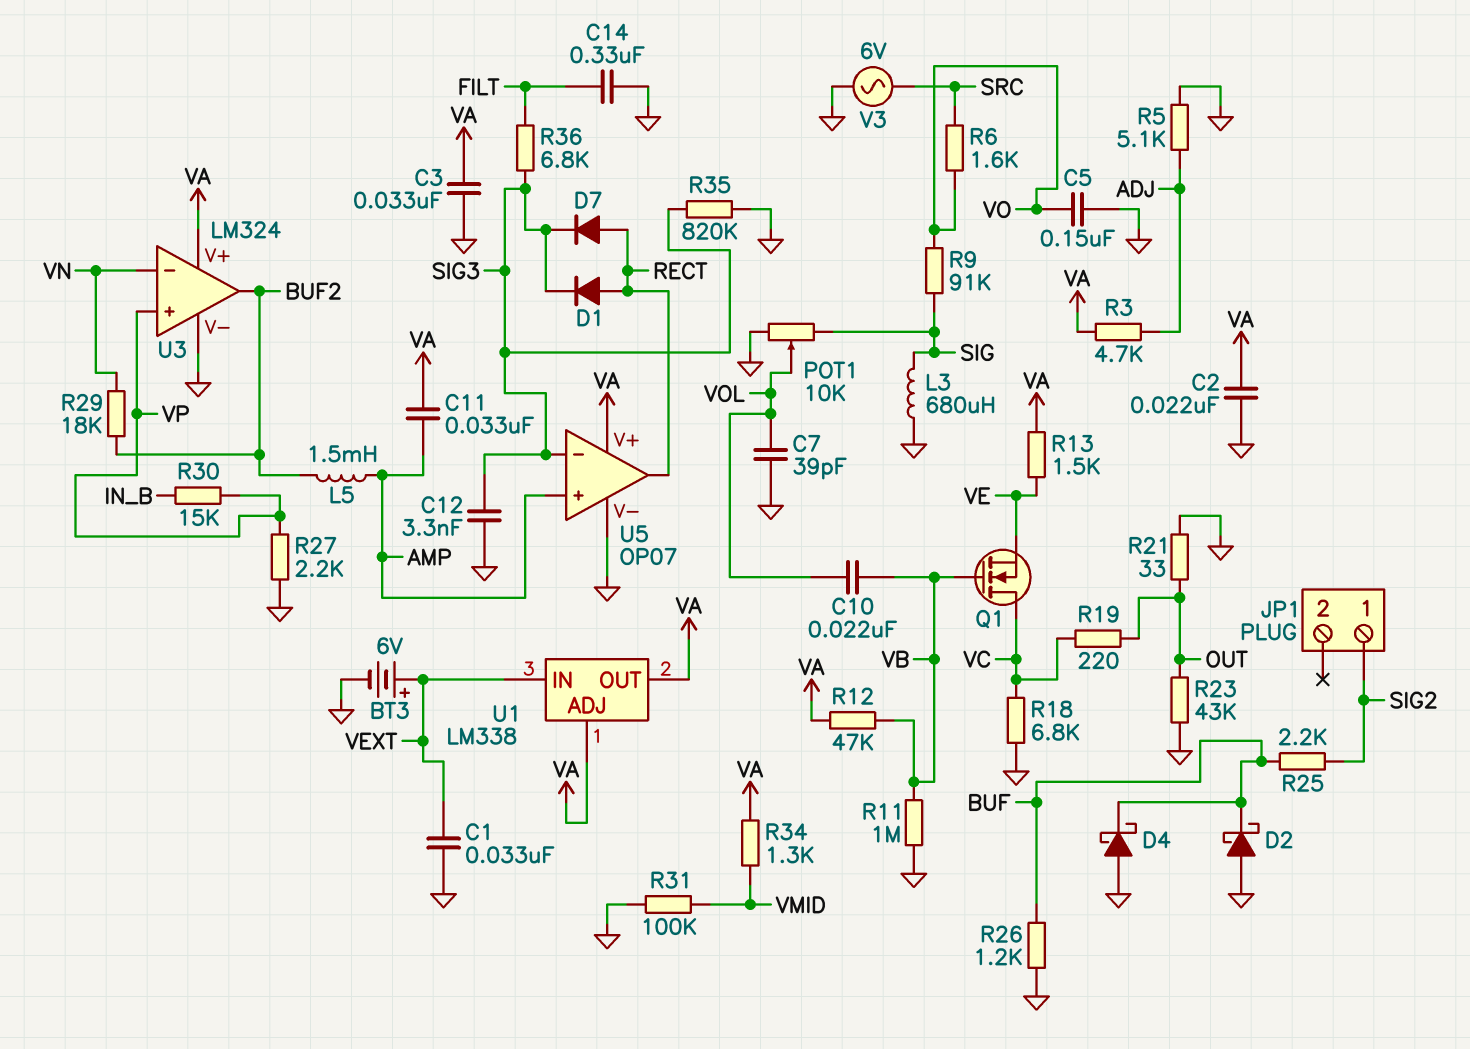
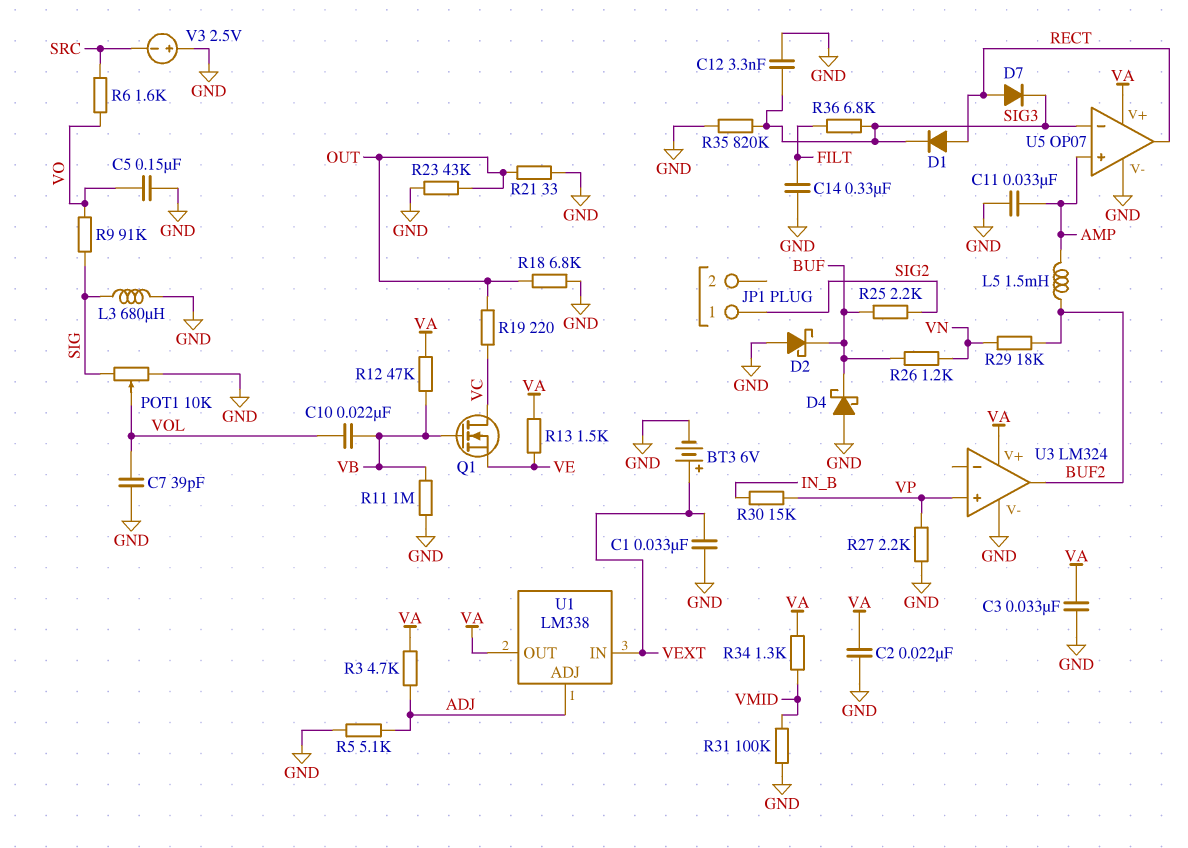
C11: 33nF (AMP, VA) -> 33nF (AMP, GND)
R18: 6.8k (GND, VC) -> 6.8k (GND, OUT)
R26: 1.2k (BUF, GND) -> 1.2k (BUF, VN)
U1 pin ADJ: VA -> ADJ
U3 pin in-: VN -> none
V3: AC 6V (GND, SRC) -> 2.5V (plus GND, minus SRC)

